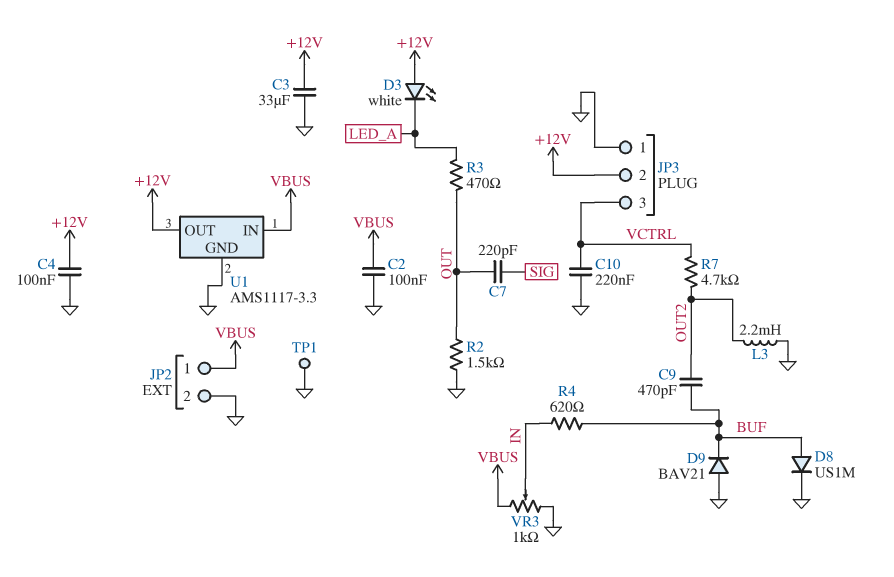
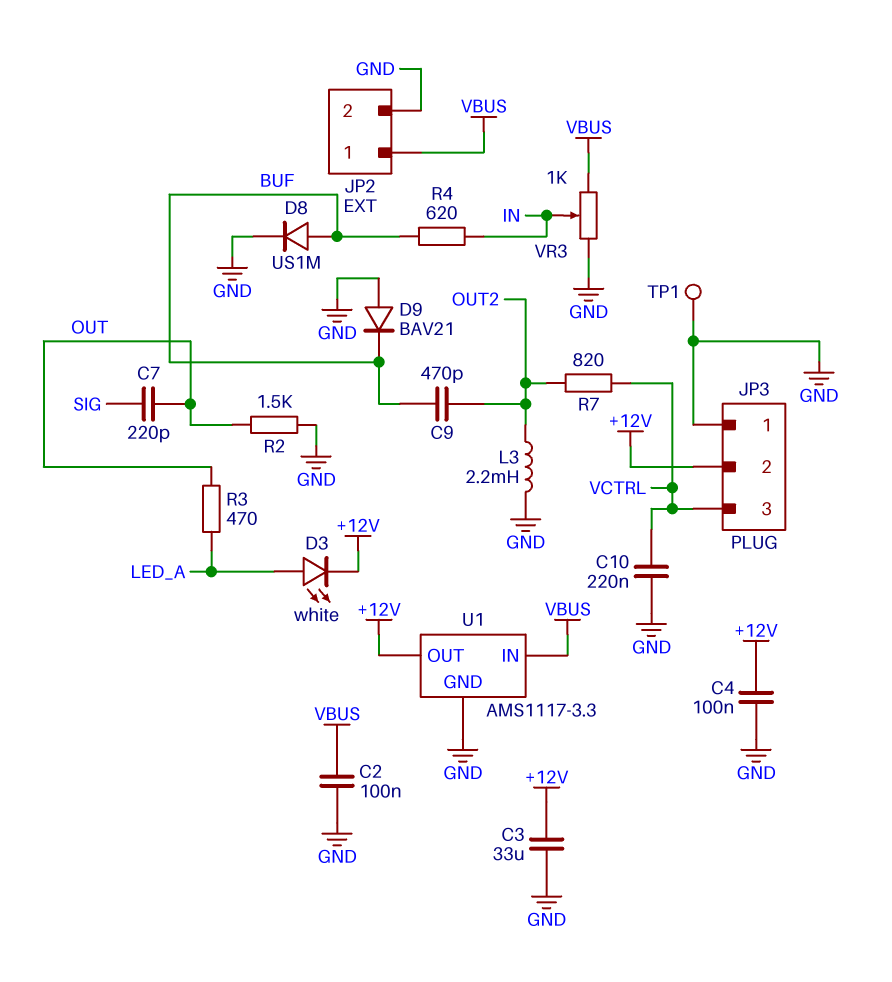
D3: LED white (A +12V, K LED_A) -> LED white (A LED_A, K +12V)
R7: 4.7k (OUT2, VCTRL) -> 820 (OUT2, VCTRL)

